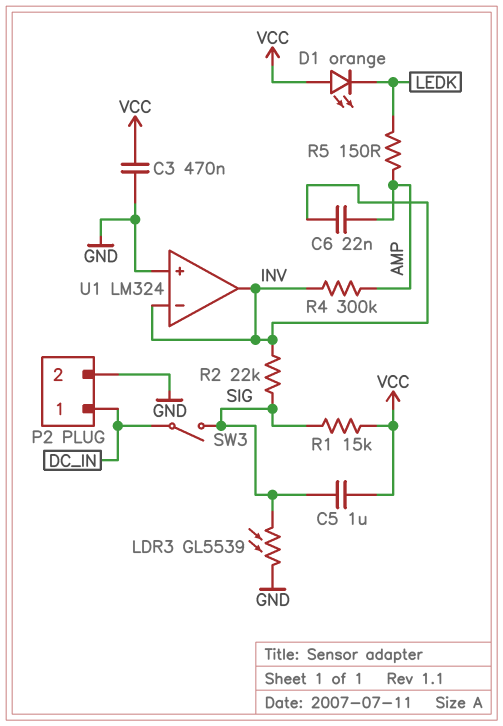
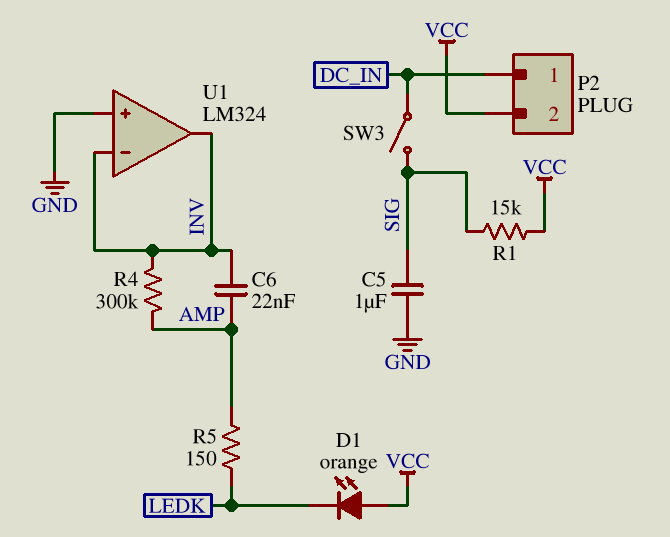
C3: 470nF (GND, VCC) -> none
C5: 1uF (SIG, VCC) -> 1uF (GND, SIG)
LDR3: GL5539 (GND, SIG) -> none
P2 pin 2: GND -> VCC
R2: 22k (INV, SIG) -> none

